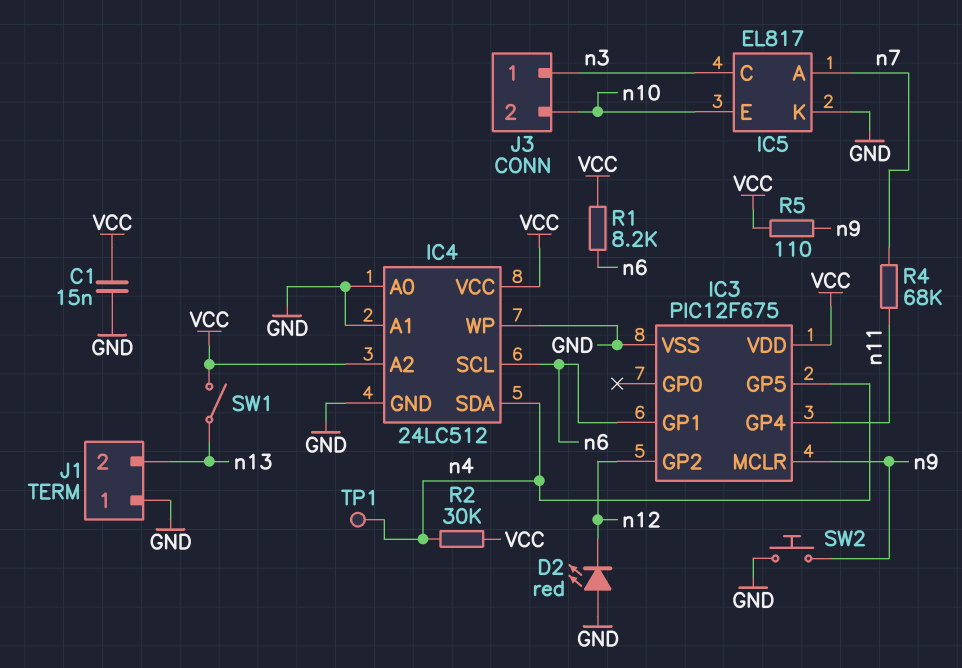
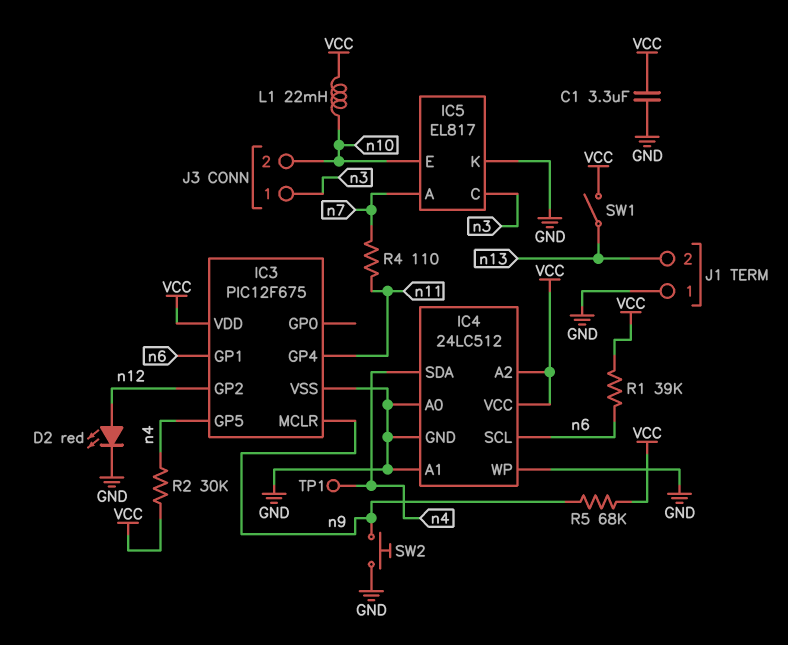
C1: 15nF (GND, VCC) -> 3.3uF (GND, VCC)
D2: LED red (A GND, K n12) -> LED red (A n12, K GND)
L1: none -> 22mH (VCC, n10)
R1: 8.2k (VCC, n6) -> 39k (VCC, n6)
R4: 68k (n7, n11) -> 110 (n7, n11)
R5: 110 (VCC, n9) -> 68k (VCC, n9)

